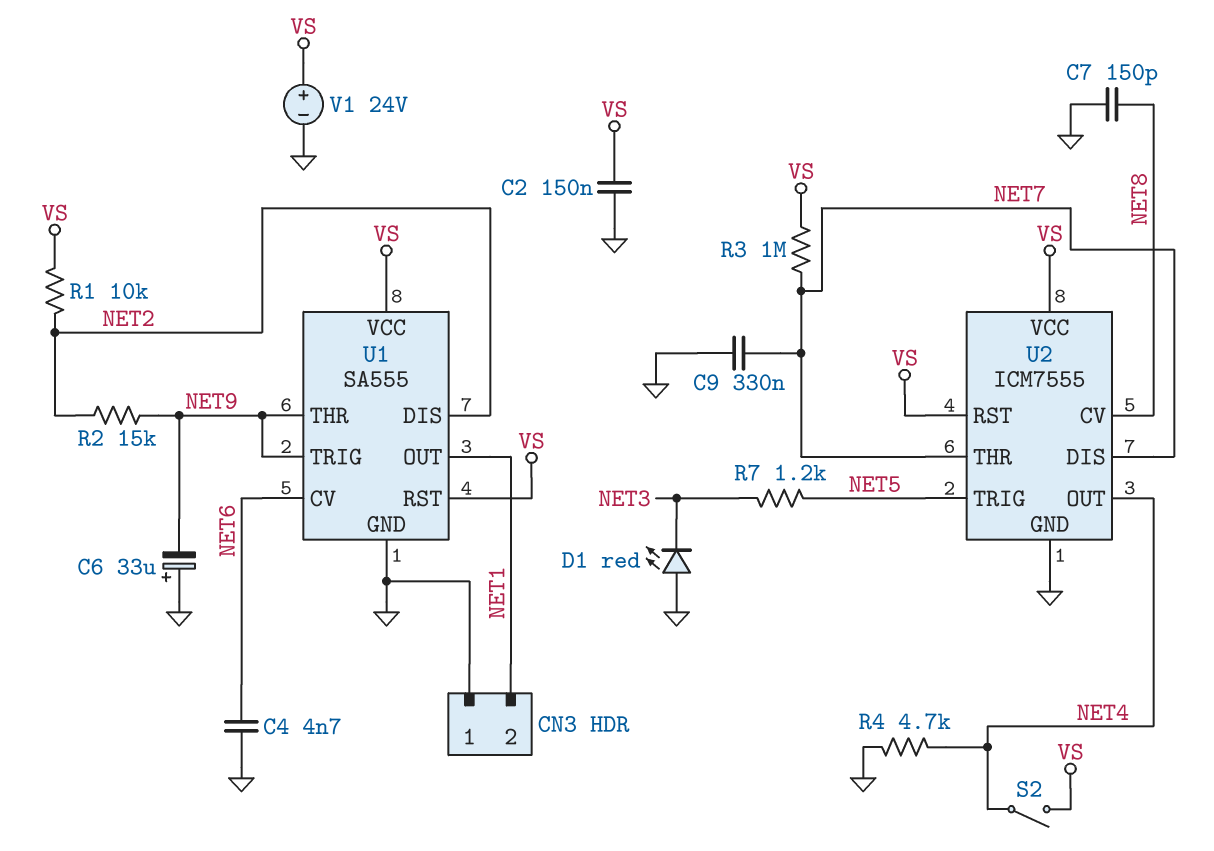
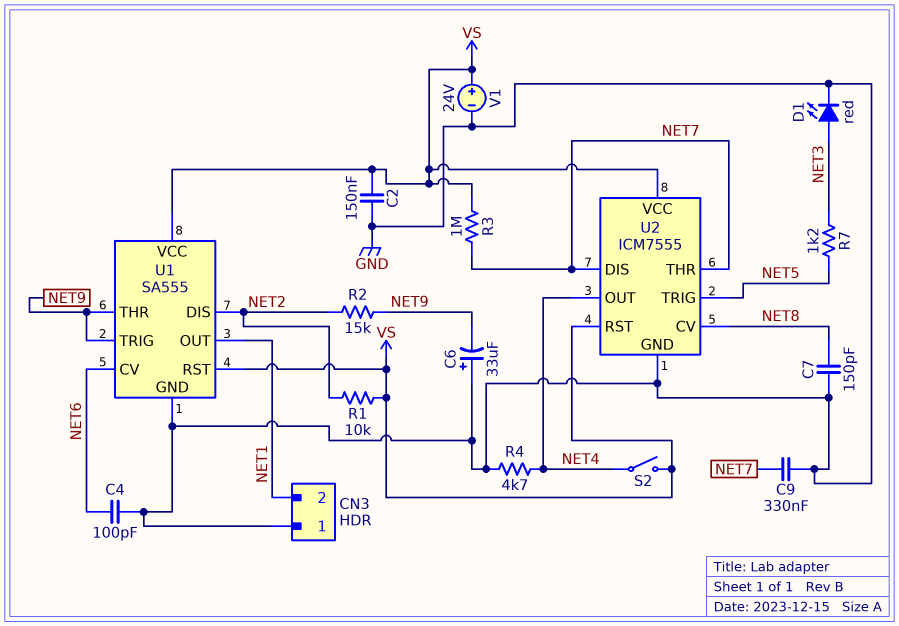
C4: 4.7nF (GND, NET6) -> 100pF (GND, NET6)
D1: LED red (A GND, K NET3) -> LED red (A NET3, K GND)

